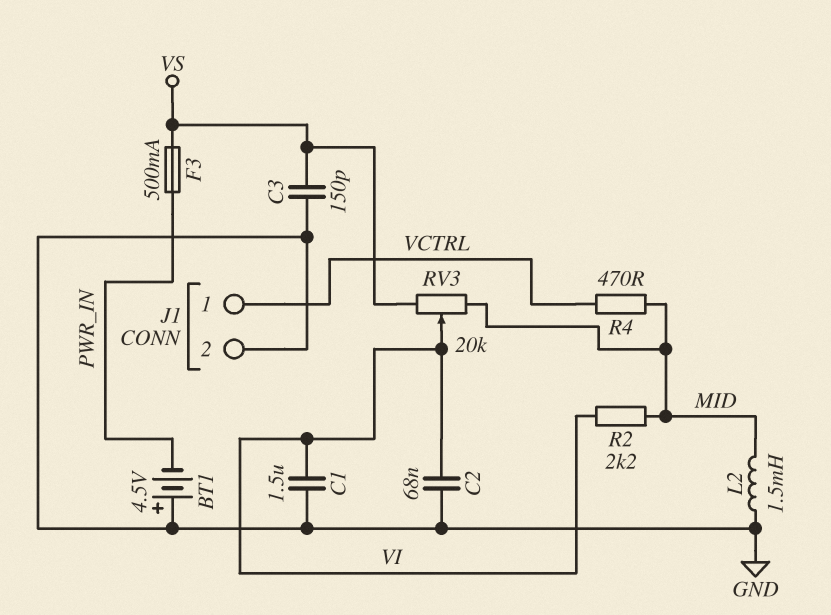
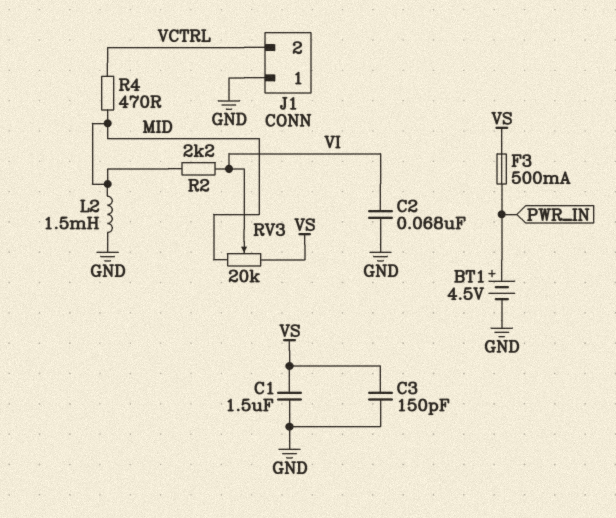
BT1: 4.5V (plus GND, minus PWR_IN) -> 4.5V (plus PWR_IN, minus GND)
C1: 1.5uF (GND, VI) -> 1.5uF (GND, VS)
J1 pin 1: VCTRL -> GND
J1 pin 2: GND -> VCTRL

